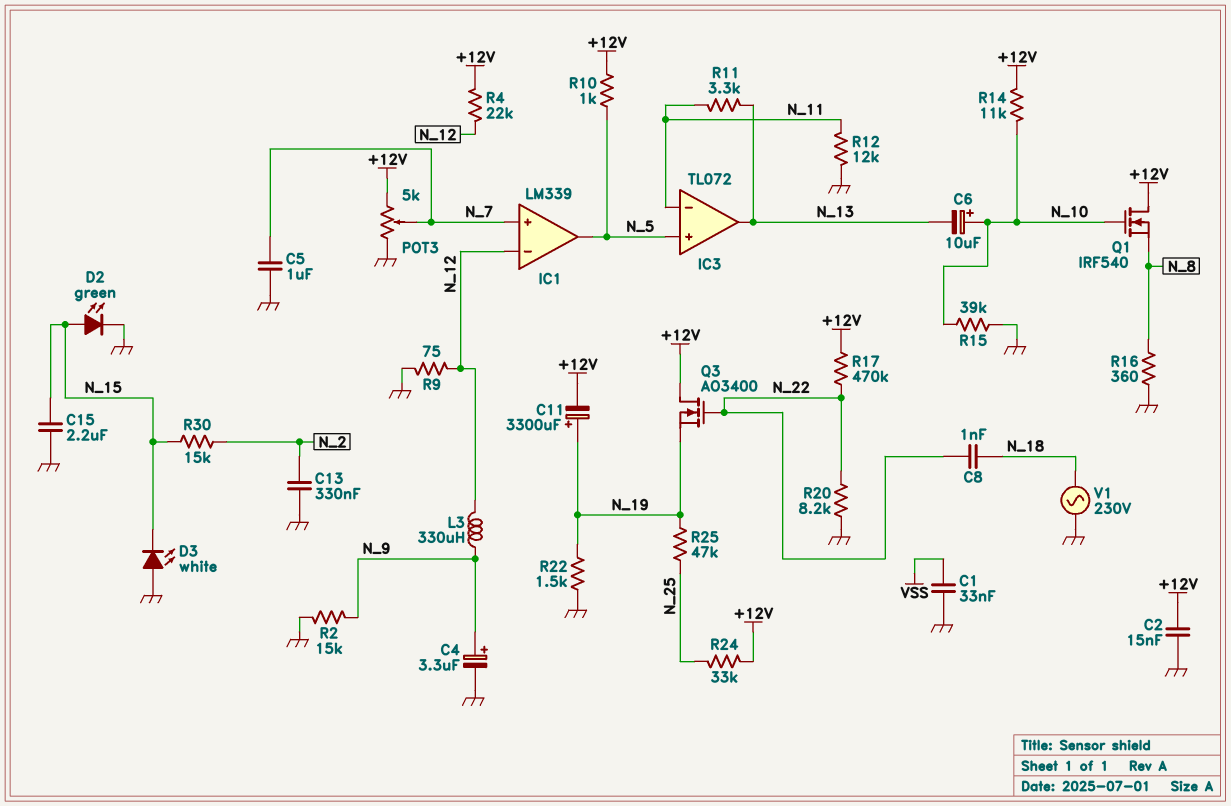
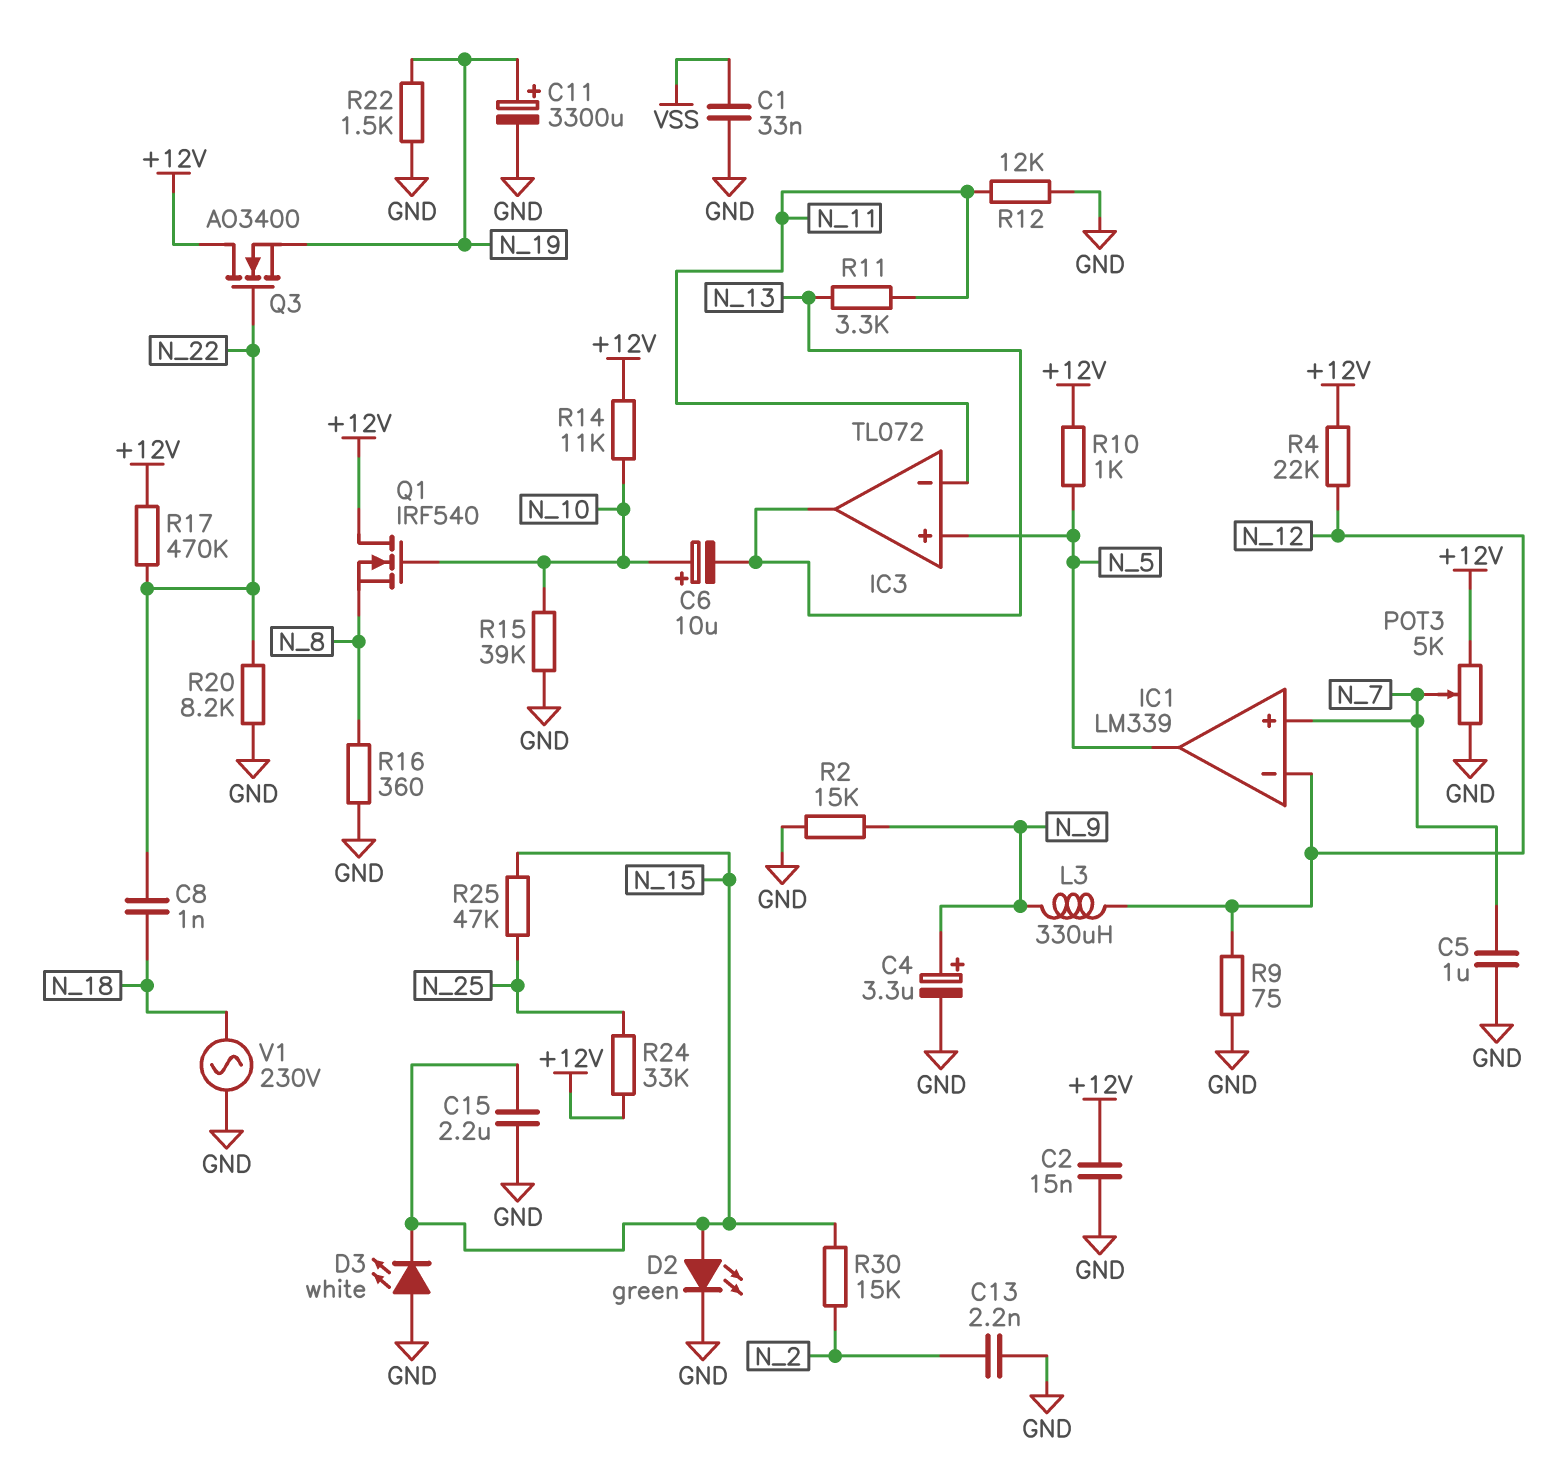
C11: 3300uF (plus N_19, minus +12V) -> 3300uF (plus N_19, minus GND)
C13: 330nF (GND, N_2) -> 2.2nF (GND, N_2)
R25: 47k (N_19, N_25) -> 47k (N_15, N_25)

